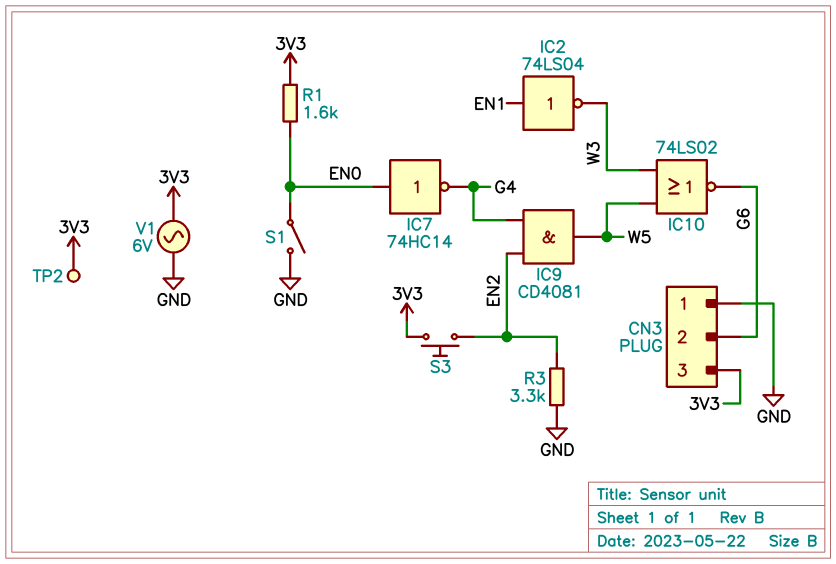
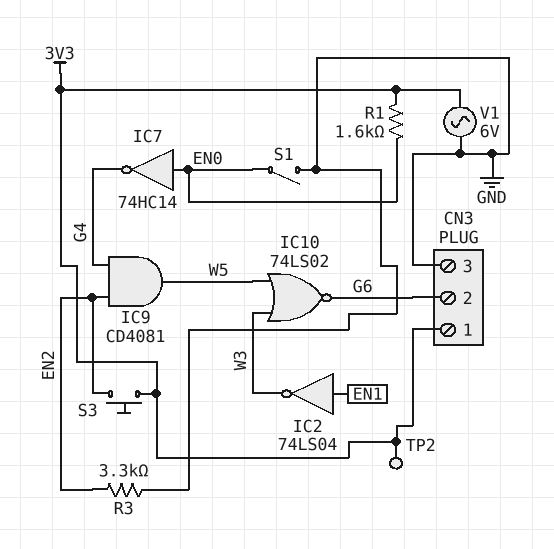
CN3 pin 1: GND -> 3V3
CN3 pin 3: 3V3 -> GND

